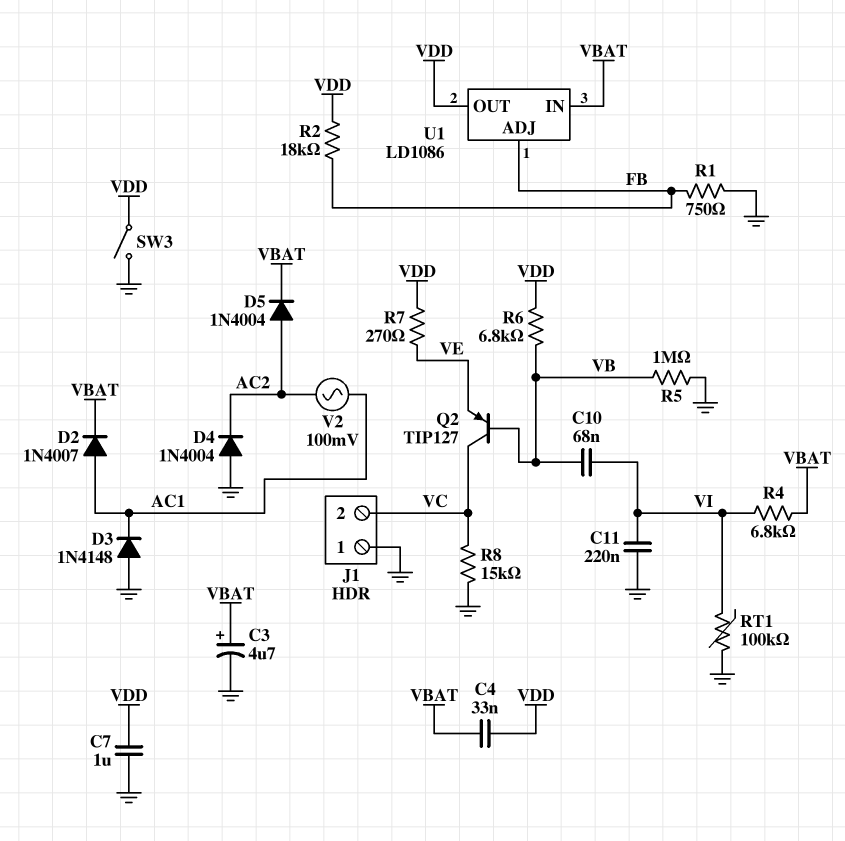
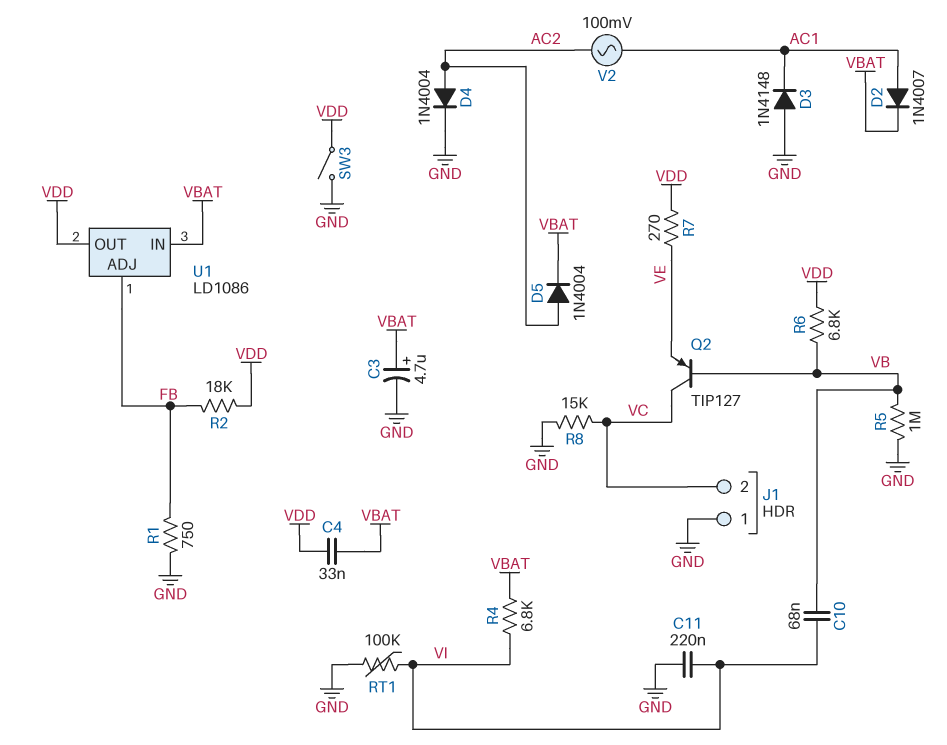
C7: 1uF (GND, VDD) -> none
D4: diode 1N4004 (A GND, K AC2) -> diode 1N4004 (A AC2, K GND)

